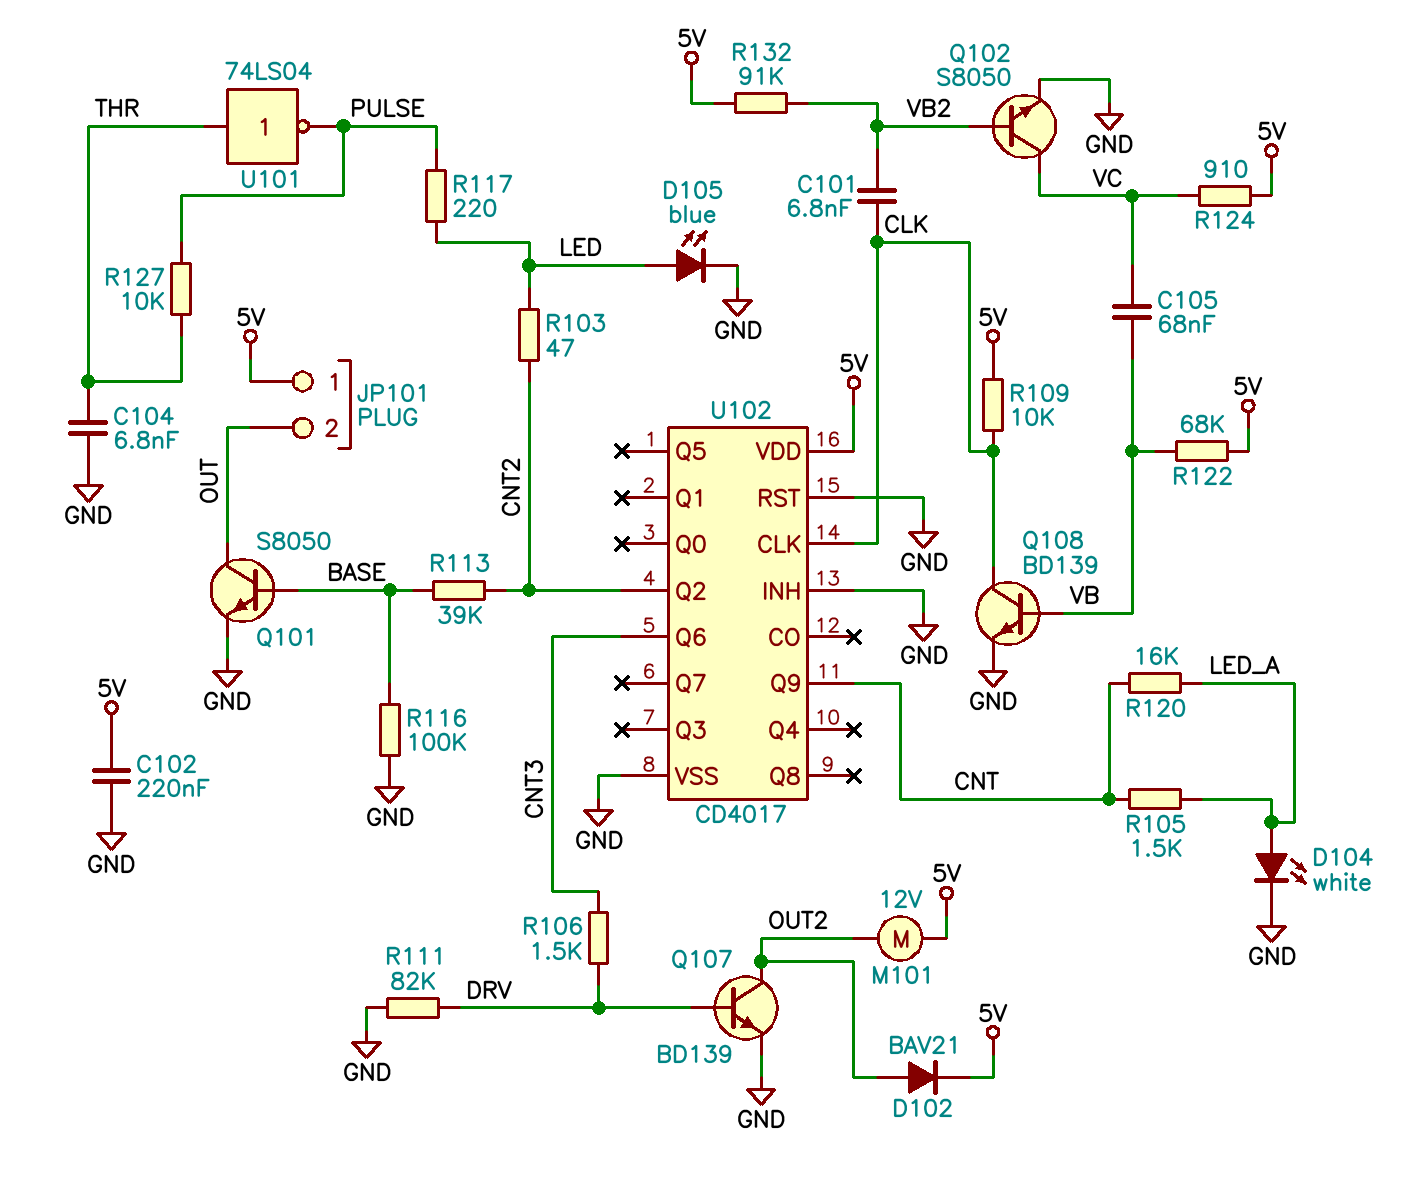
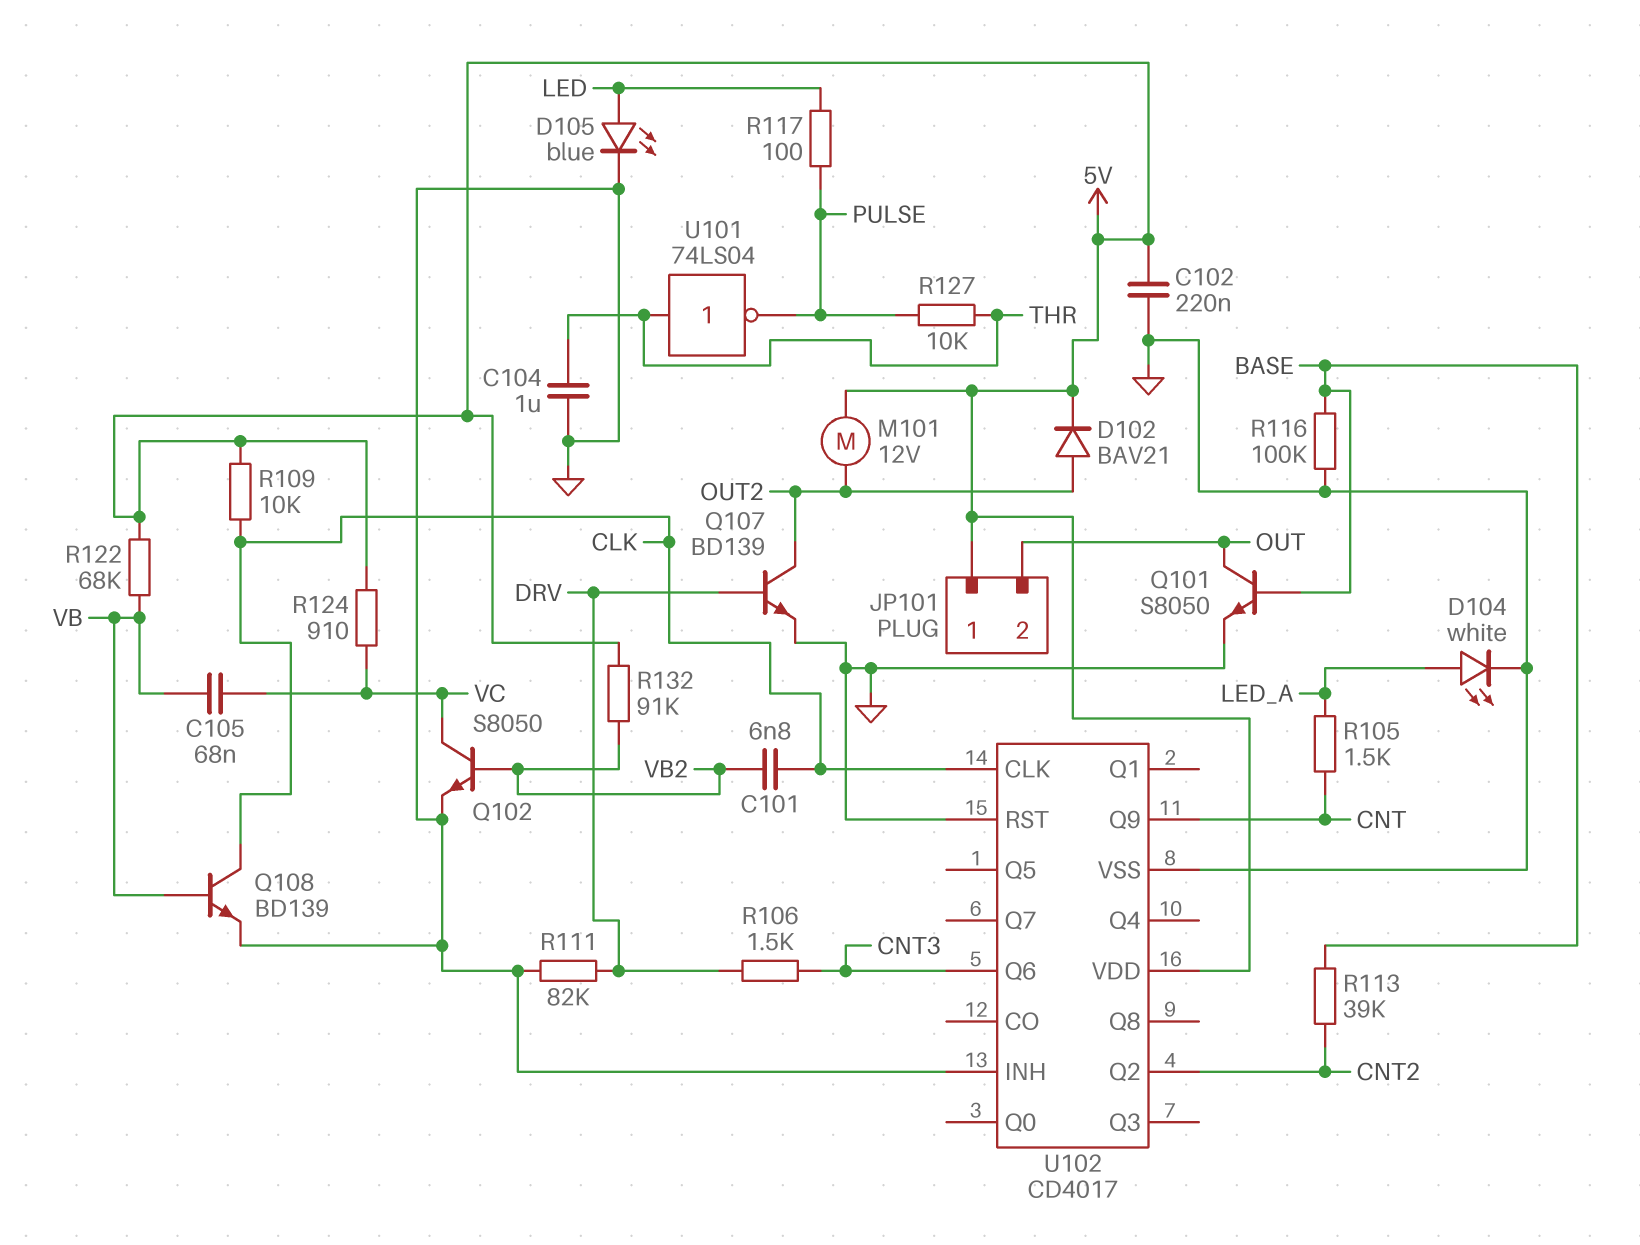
C104: 6.8nF (GND, THR) -> 1uF (GND, THR)
R103: 47 (CNT2, LED) -> none
R117: 220 (LED, PULSE) -> 100 (LED, PULSE)
R120: 16k (CNT, LED_A) -> none

